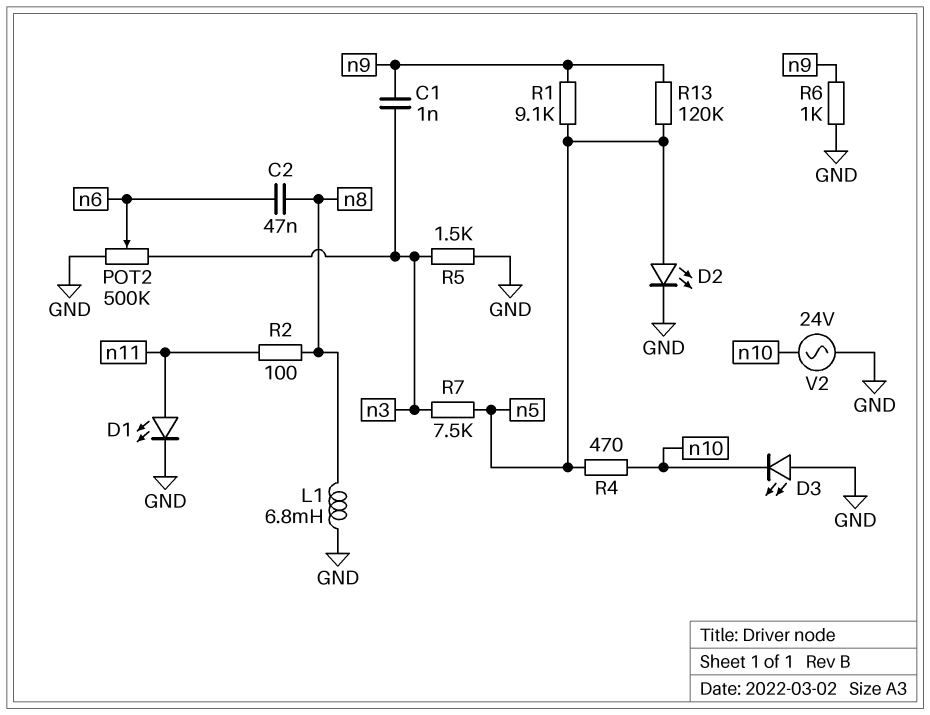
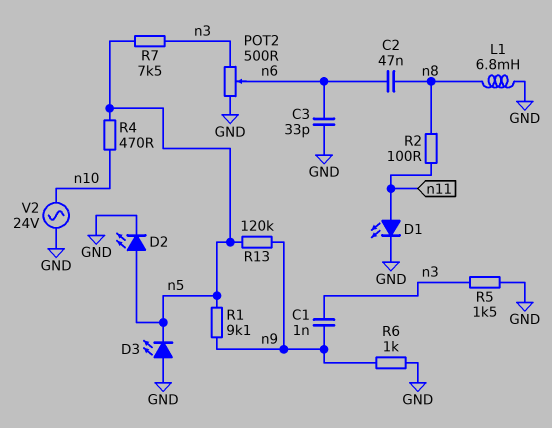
C3: none -> 33pF (GND, n6)
D3: LED (A GND, K n10) -> LED (A GND, K n5)
POT2: 500k (GND, n3, wiper n6) -> 500 (GND, n3, wiper n6)

